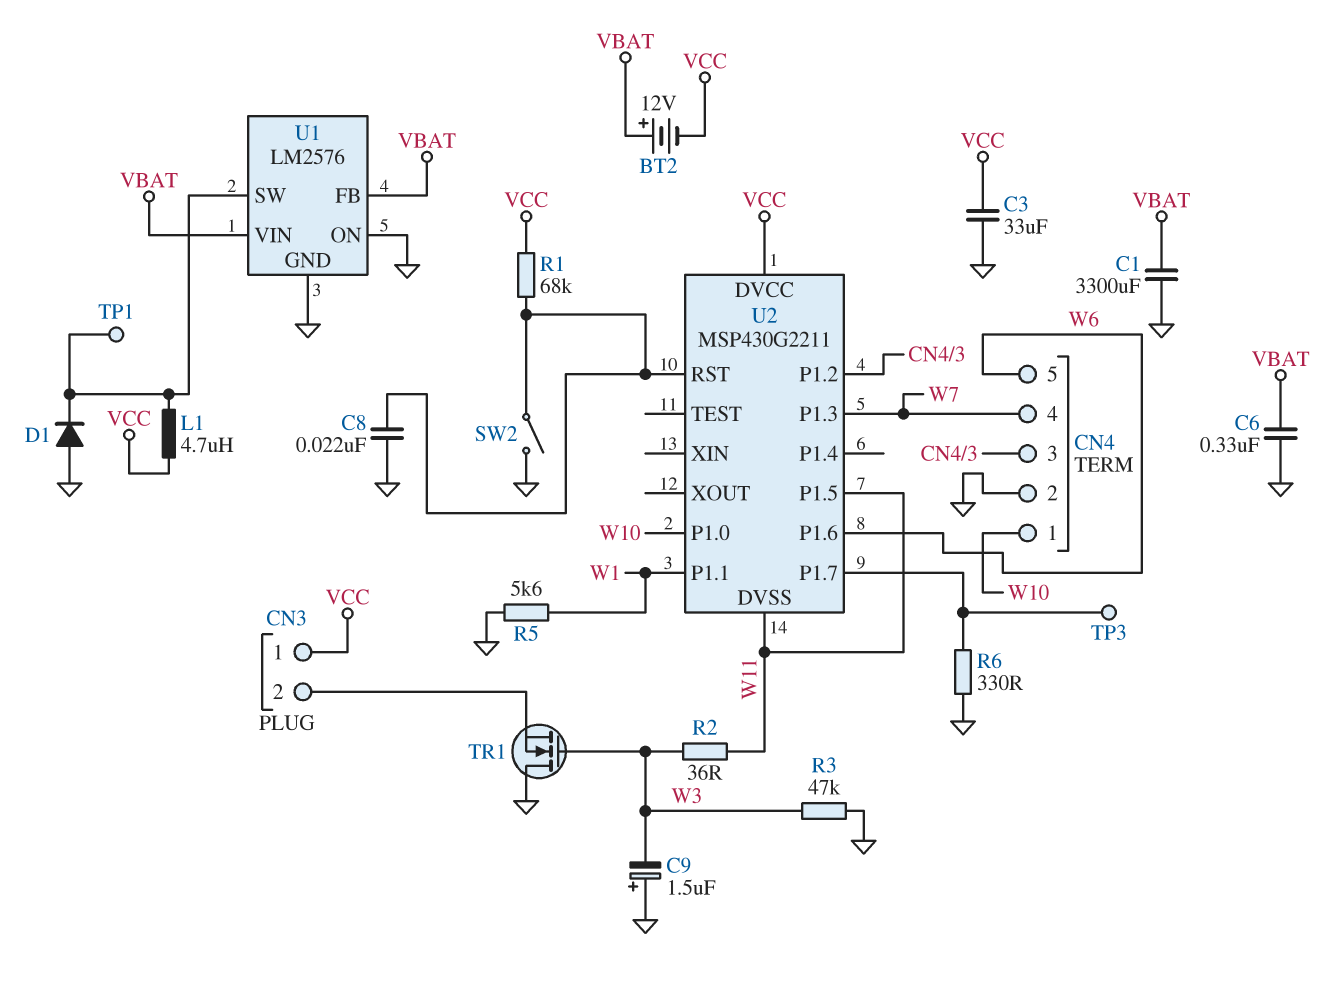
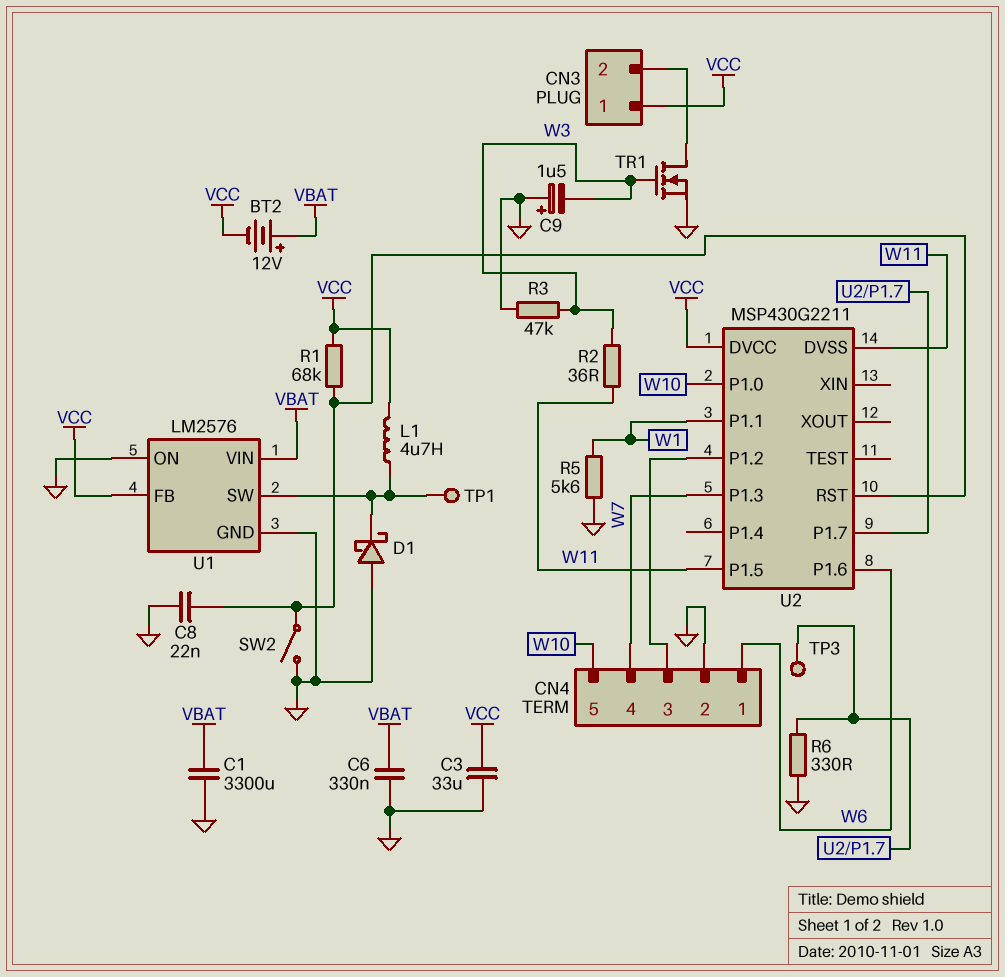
CN4 pin 1: W10 -> W6
CN4 pin 5: W6 -> W10
D1: diode (A GND, K U1/SW) -> schottky (A GND, K U1/SW)
TR1: NMOS (G W3, D GND, S CN3/2) -> NMOS (G W3, D CN3/2, S GND)
U1 pin FB: VBAT -> VCC

